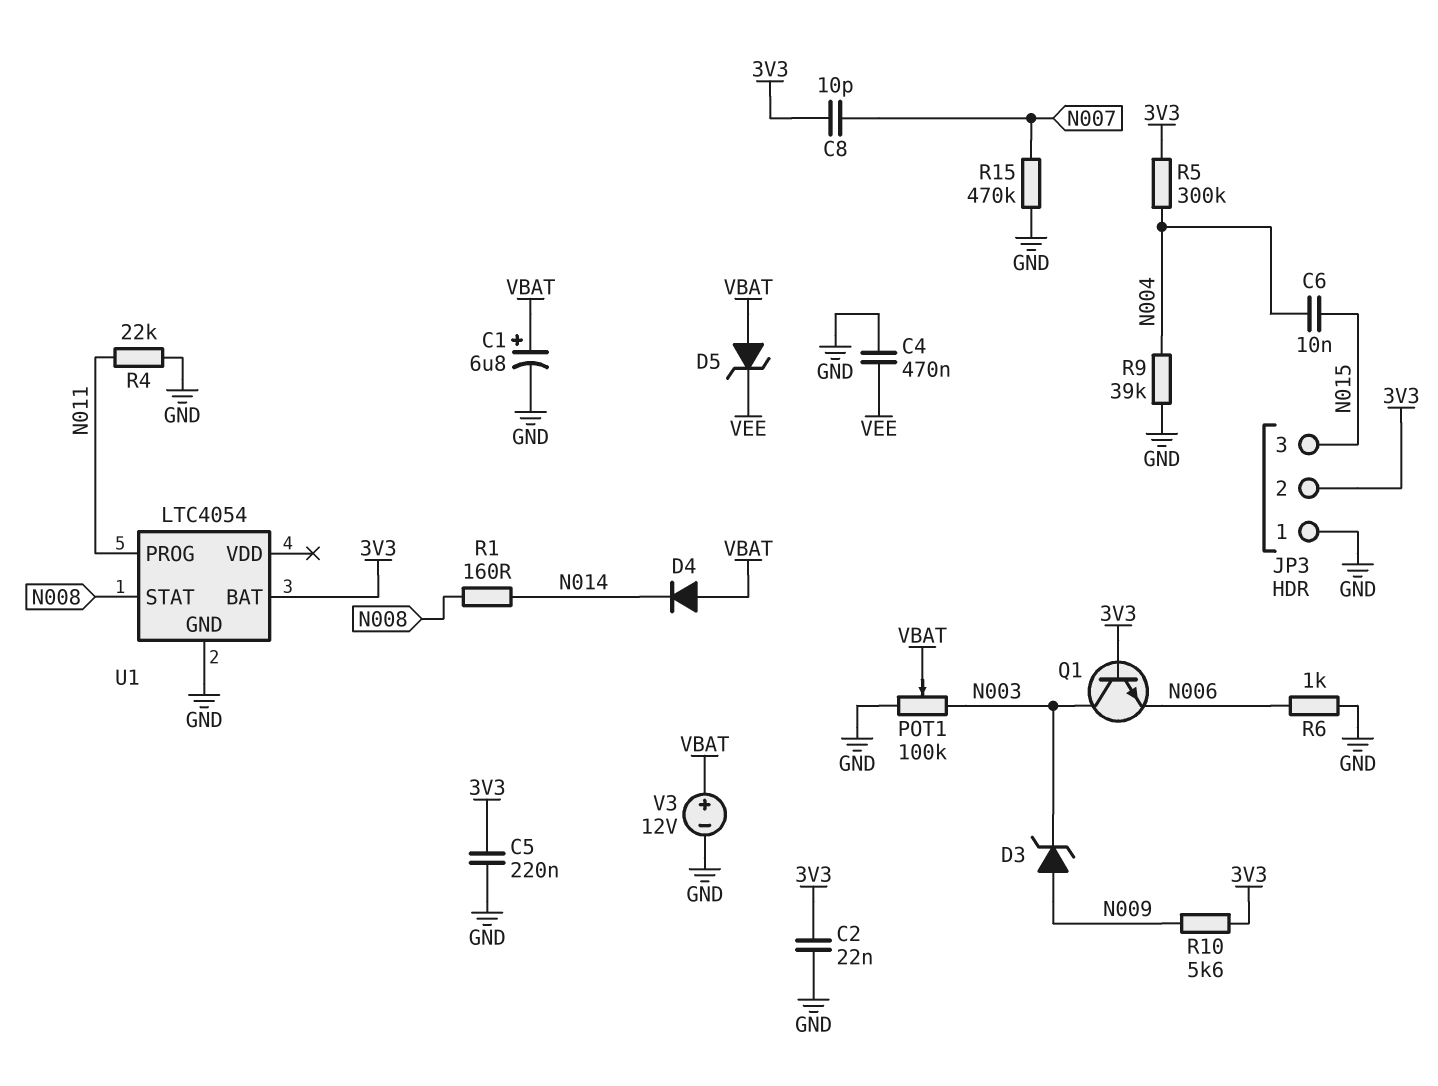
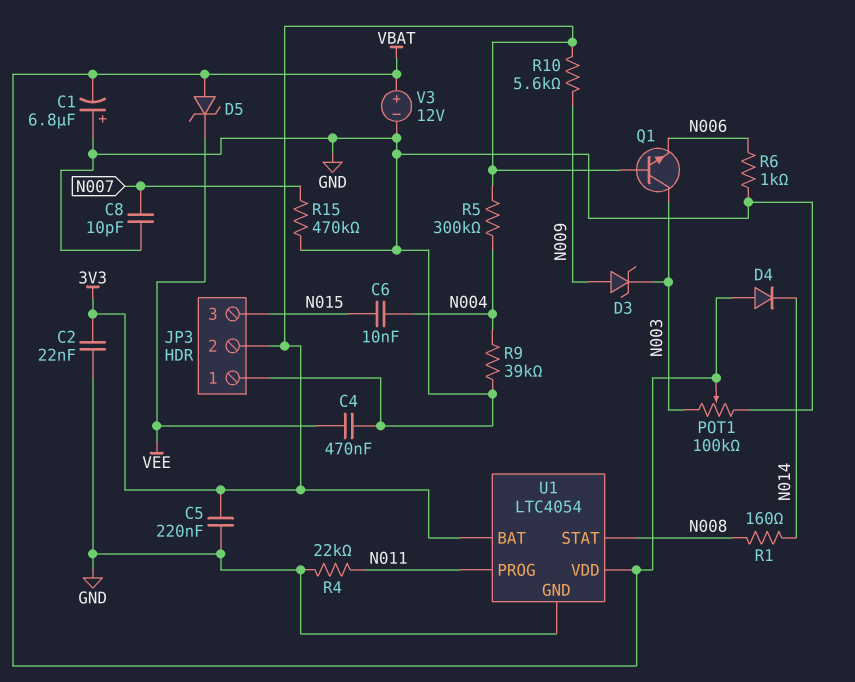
C1: 6.8uF (plus VBAT, minus GND) -> 6.8uF (plus GND, minus VBAT)
C8: 10pF (3V3, N007) -> 10pF (GND, N007)
U1 pin VDD: none -> VBAT

